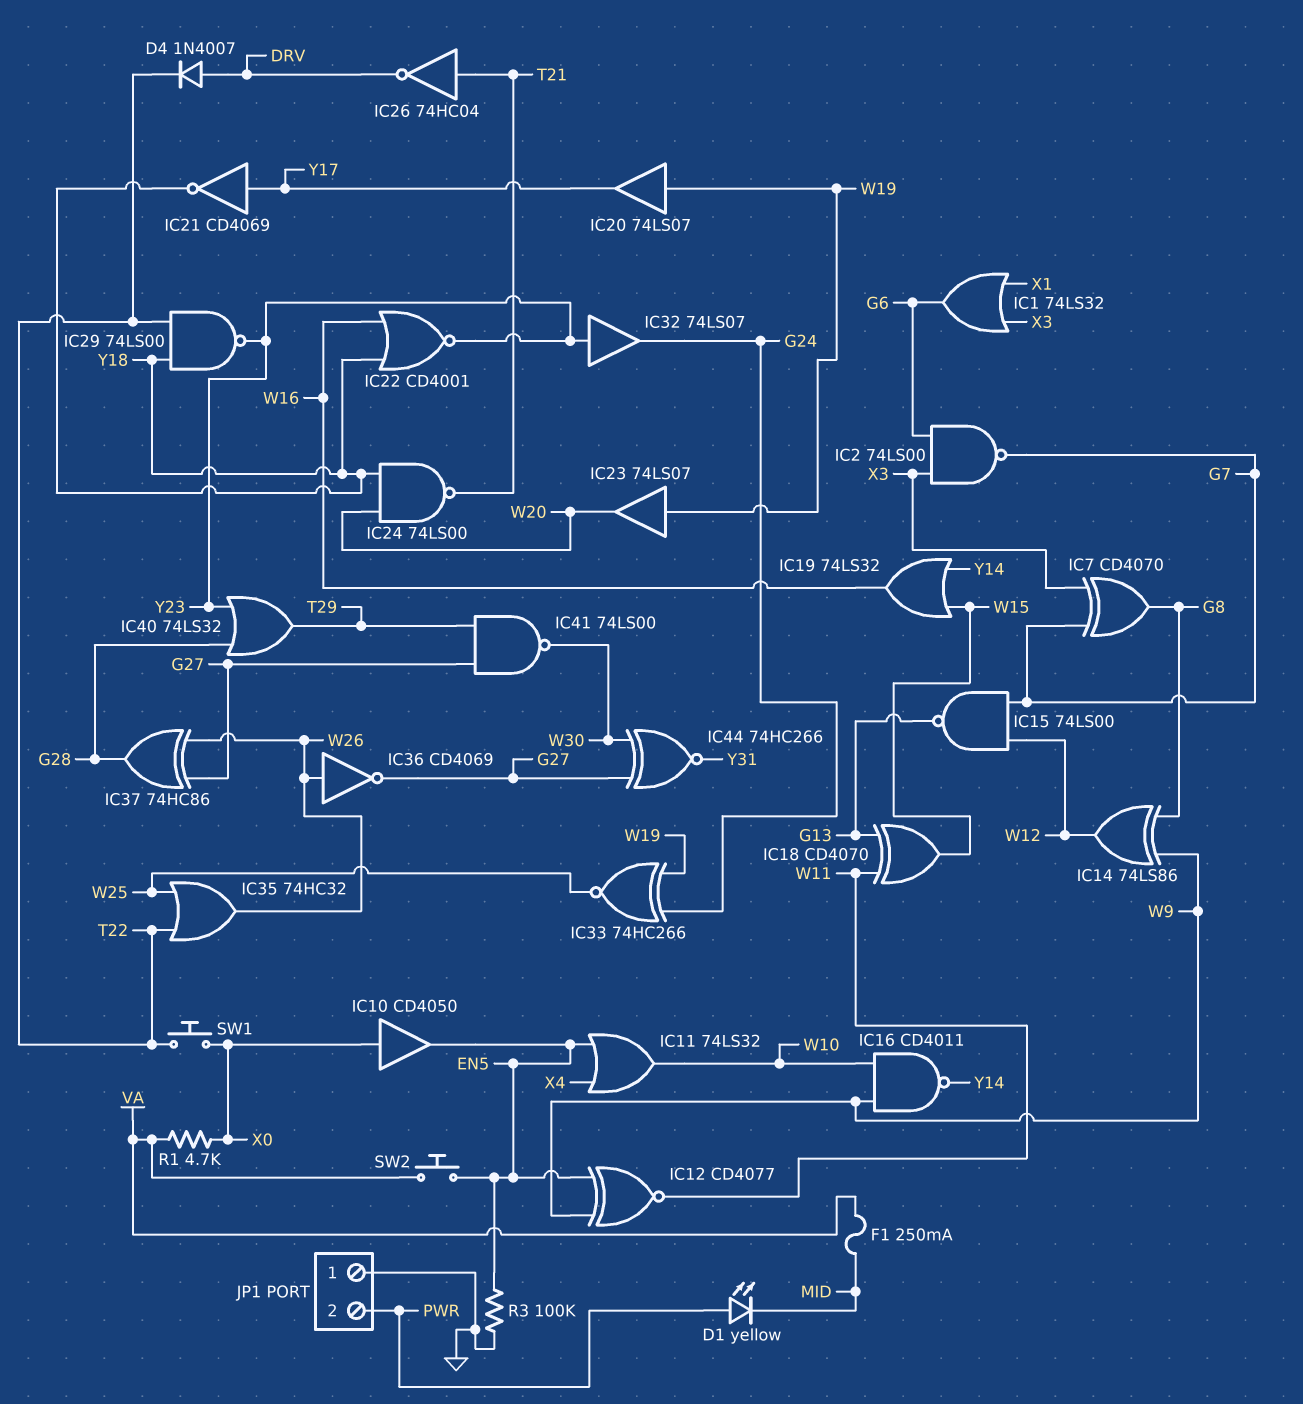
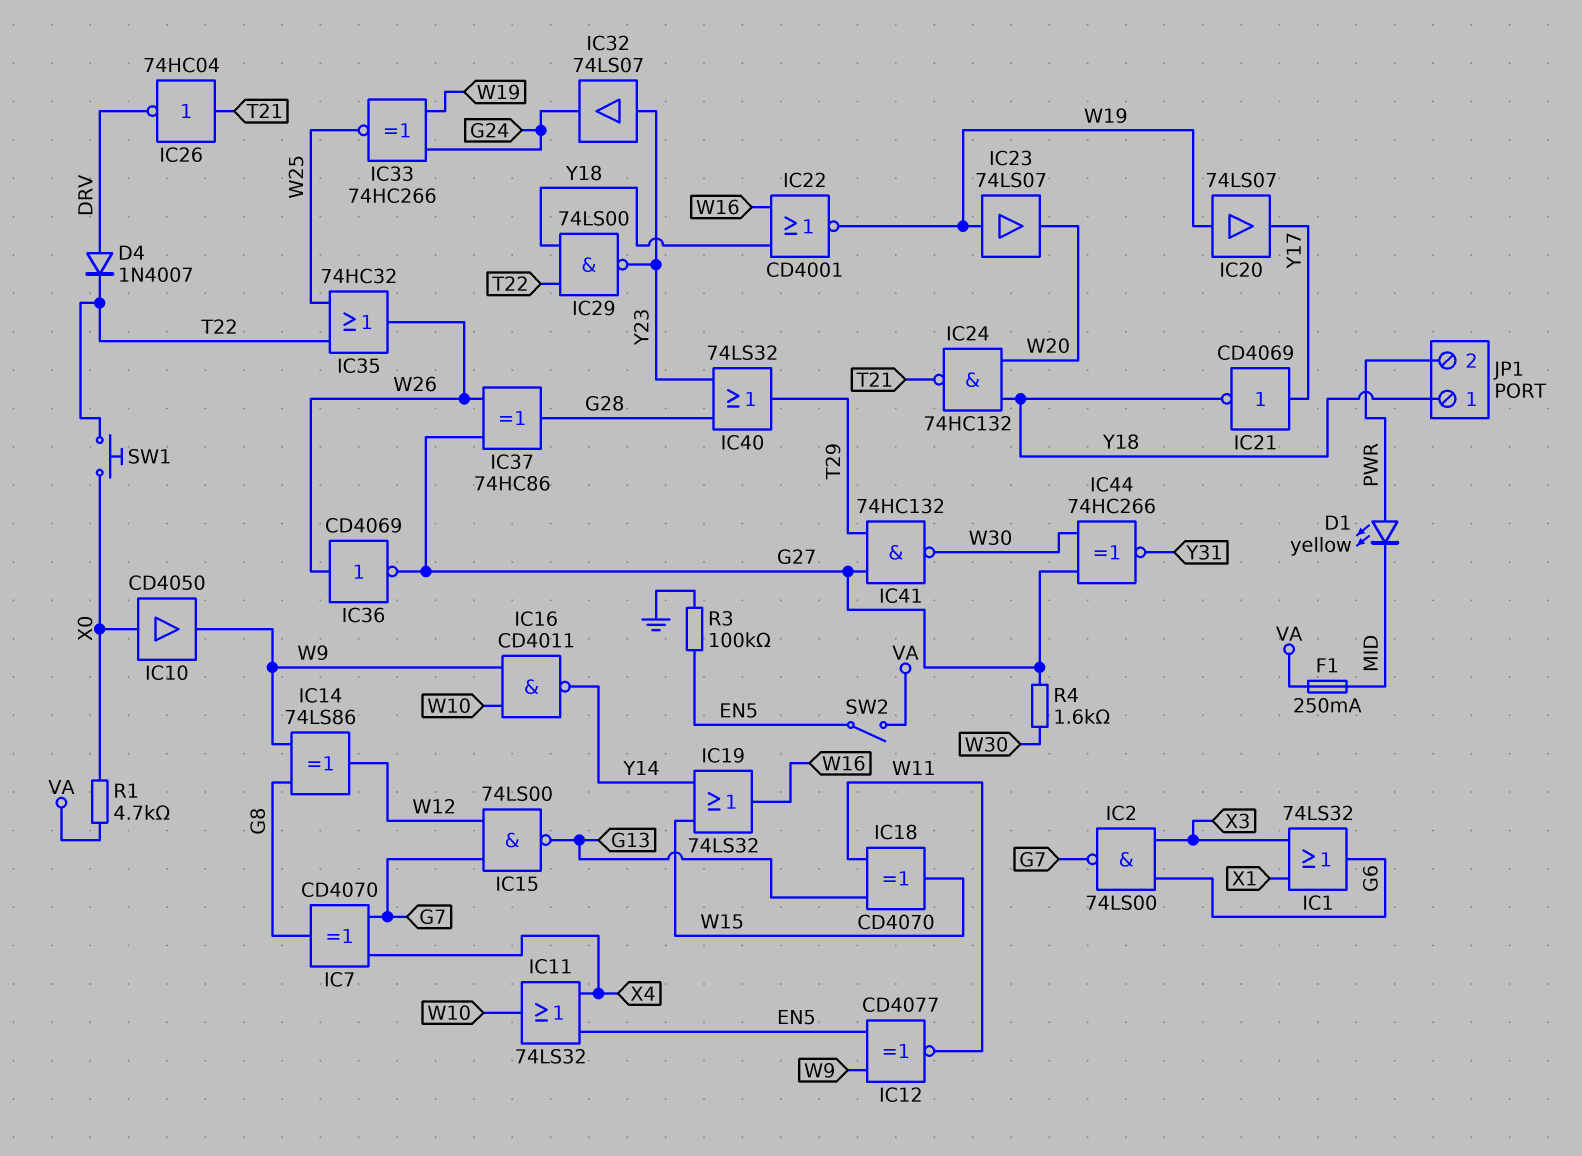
IC7: XOR CD4070 (in G7, in X3, out G8) -> XOR CD4070 (in G7, in X4, out G8)
IC10: buffer CD4050 (in X0, out EN5) -> buffer CD4050 (in X0, out W9)
IC22: NOR CD4001 (in W16, in Y18, out Y23) -> NOR CD4001 (in W16, in Y18, out W19)
IC24: NAND 74LS00 (in W20, in Y18, out T21) -> NAND 74HC132 (in W20, in Y18, out T21)
IC41: NAND 74LS00 (in G27, in T29, out W30) -> NAND 74HC132 (in G27, in T29, out W30)
JP1 pin 1: GND -> Y18
R4: none -> 1.6k (G27, W30)
SW2: button (EN5, VA) -> switch (EN5, VA)

